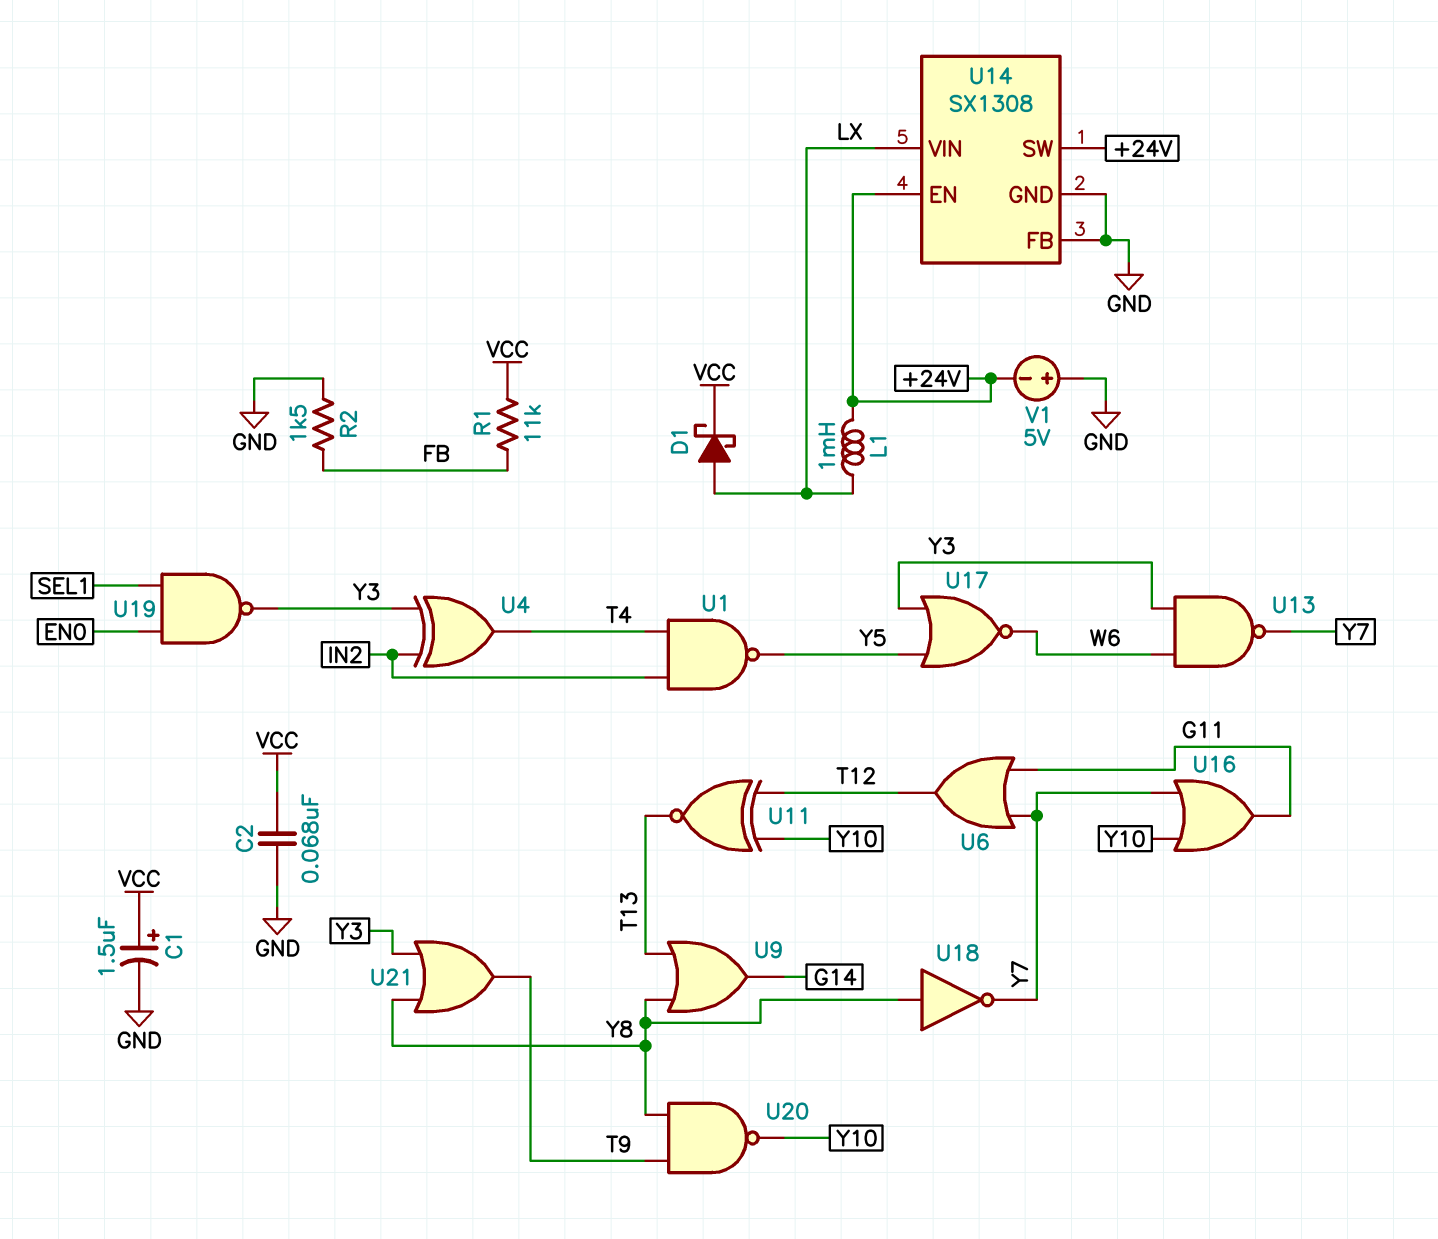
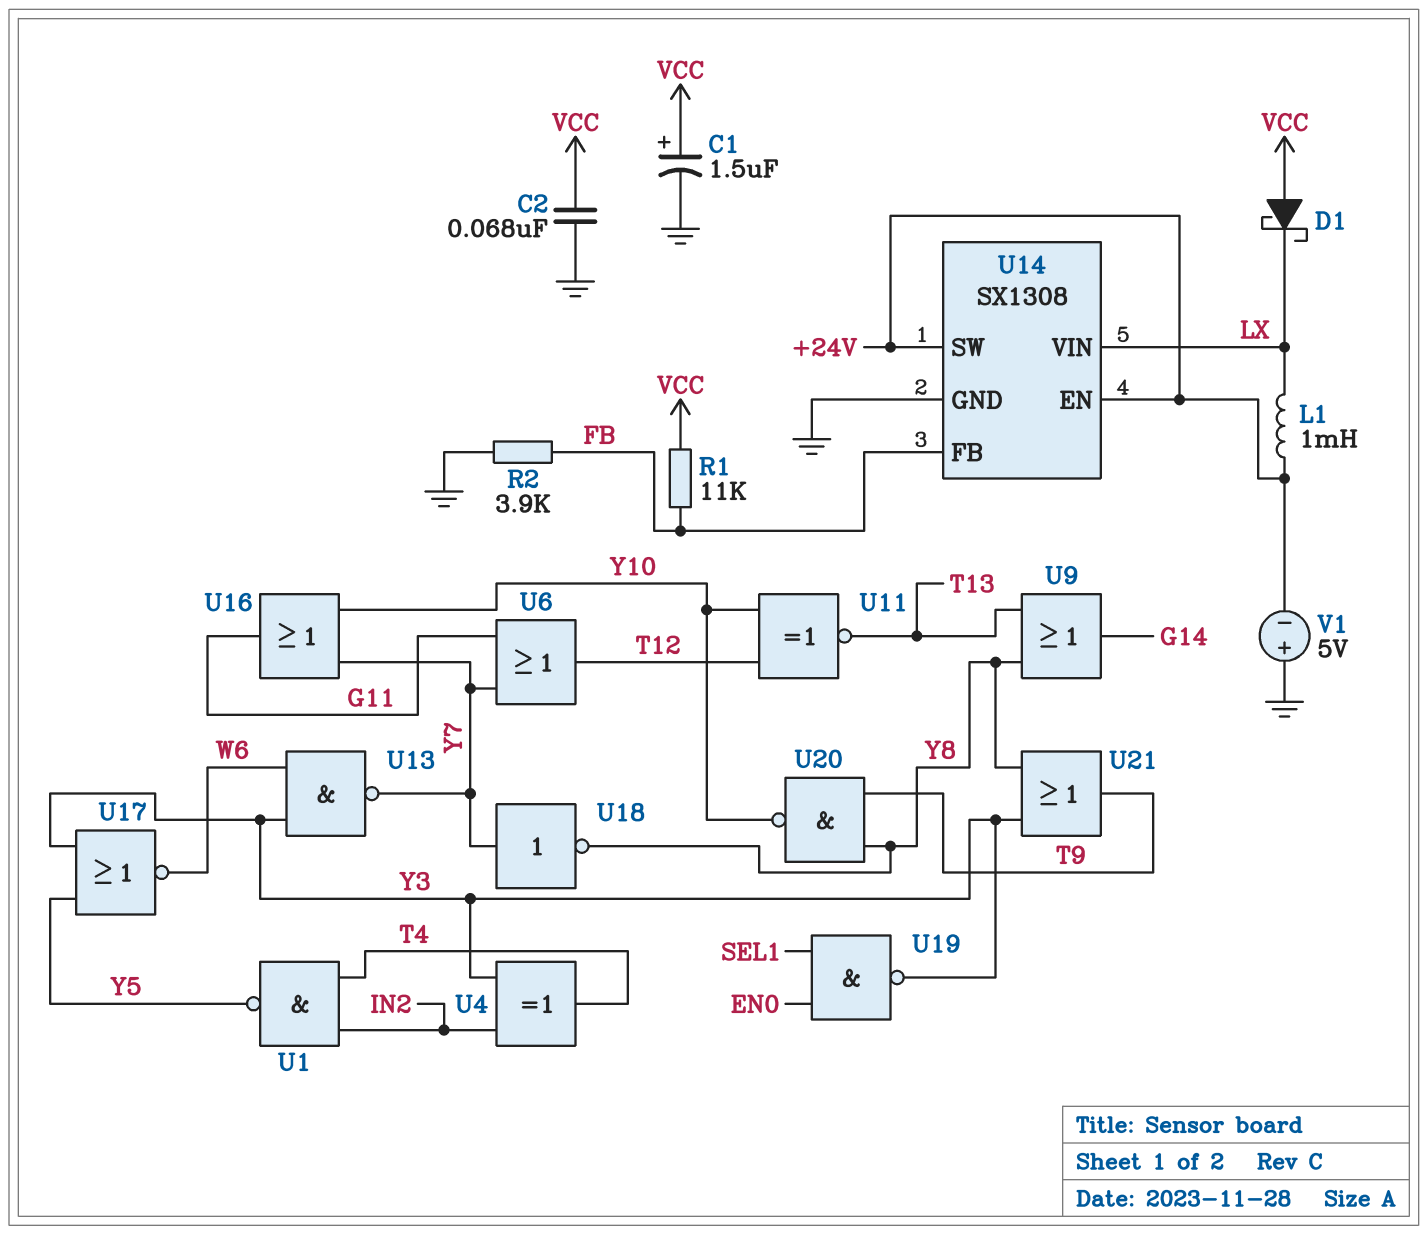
D1: schottky (A LX, K VCC) -> schottky (A VCC, K LX)
R2: 1.5k (FB, GND) -> 3.9k (FB, GND)
U14 pin FB: GND -> FB
U18: NOT (in Y8, out Y7) -> NOT (in Y7, out Y8)

